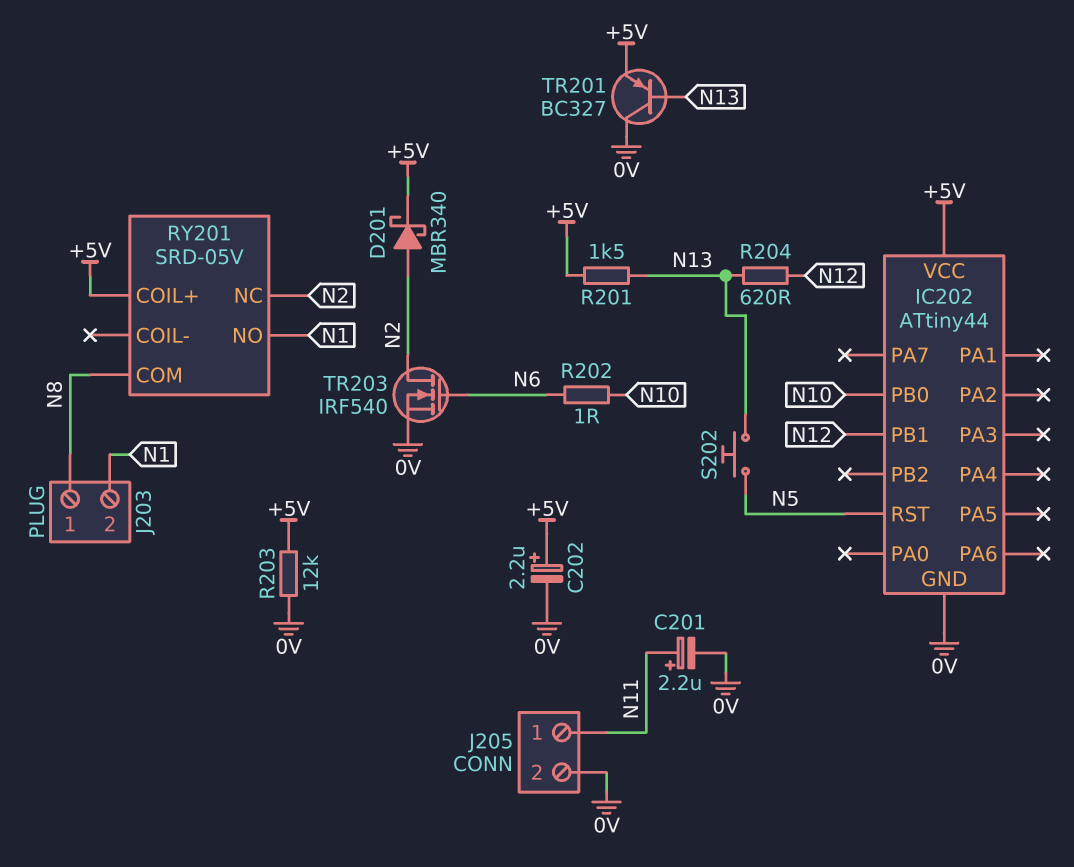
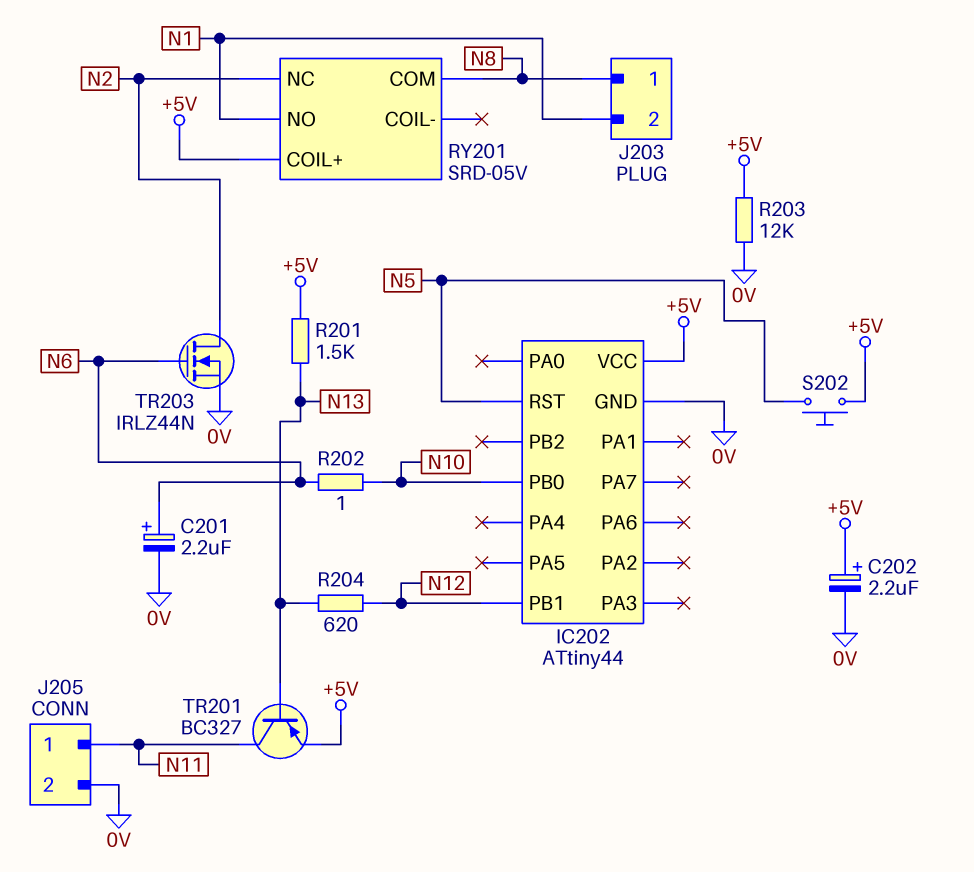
C201: 2.2uF (plus N11, minus 0V) -> 2.2uF (plus N6, minus 0V)
D201: schottky MBR340 (A N2, K +5V) -> none
S202: button (N5, N13) -> button (+5V, N5)
TR201: PNP BC327 (B N13, C 0V, E +5V) -> PNP BC327 (B N13, C N11, E +5V)
TR203: NMOS IRF540 (G N6, D N2, S 0V) -> NMOS IRLZ44N (G N6, D N2, S 0V)

